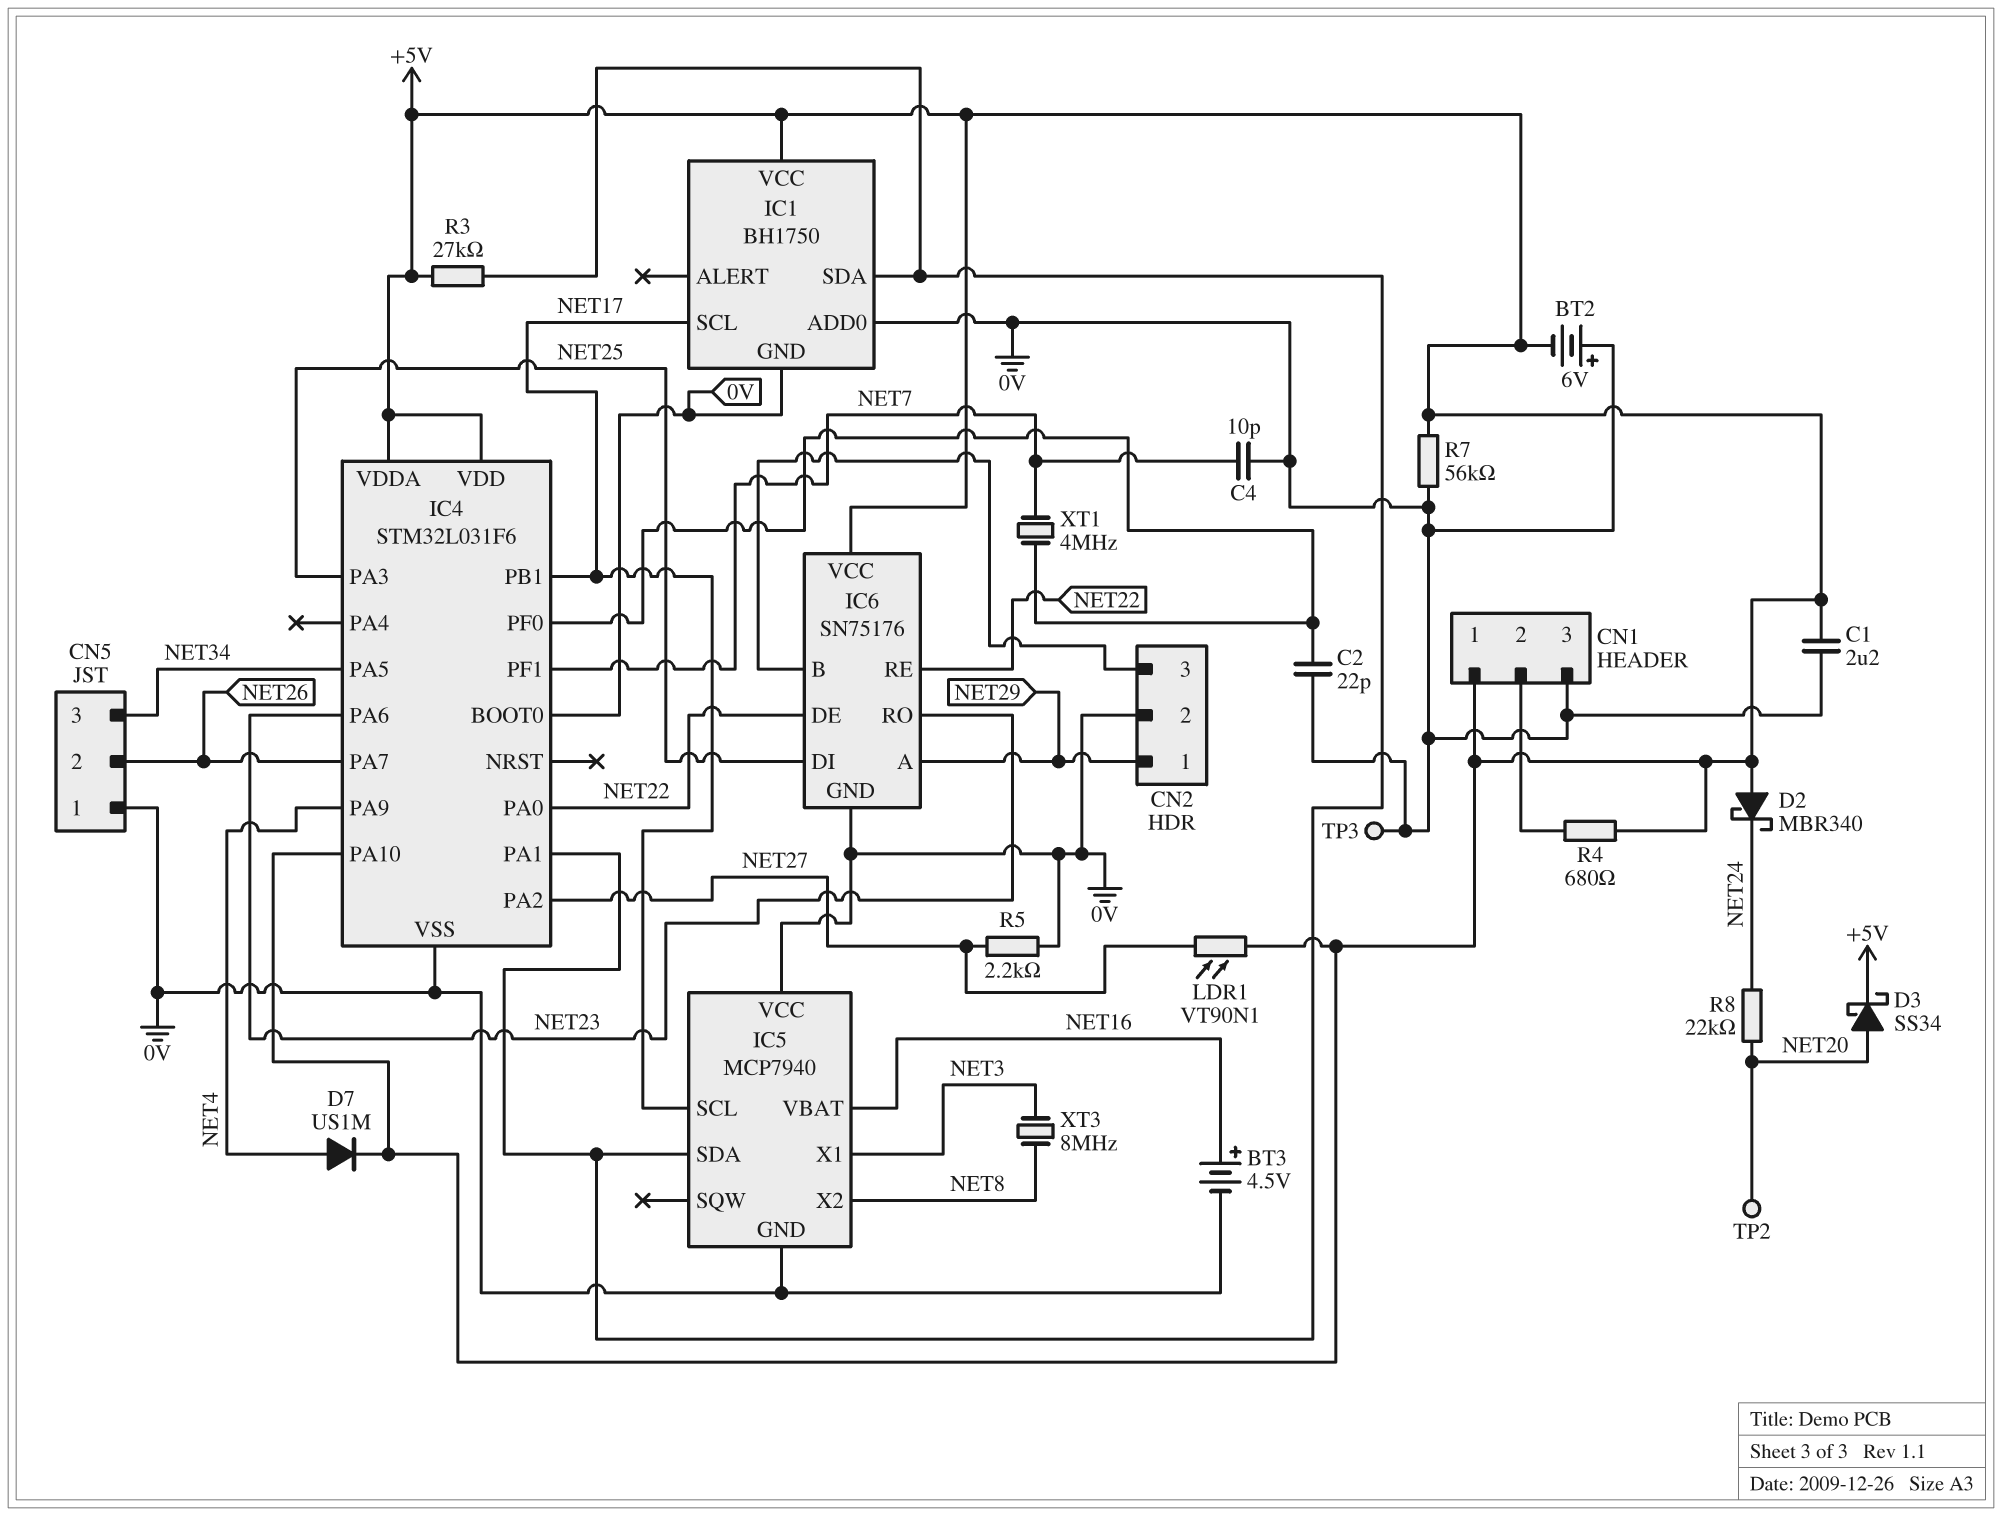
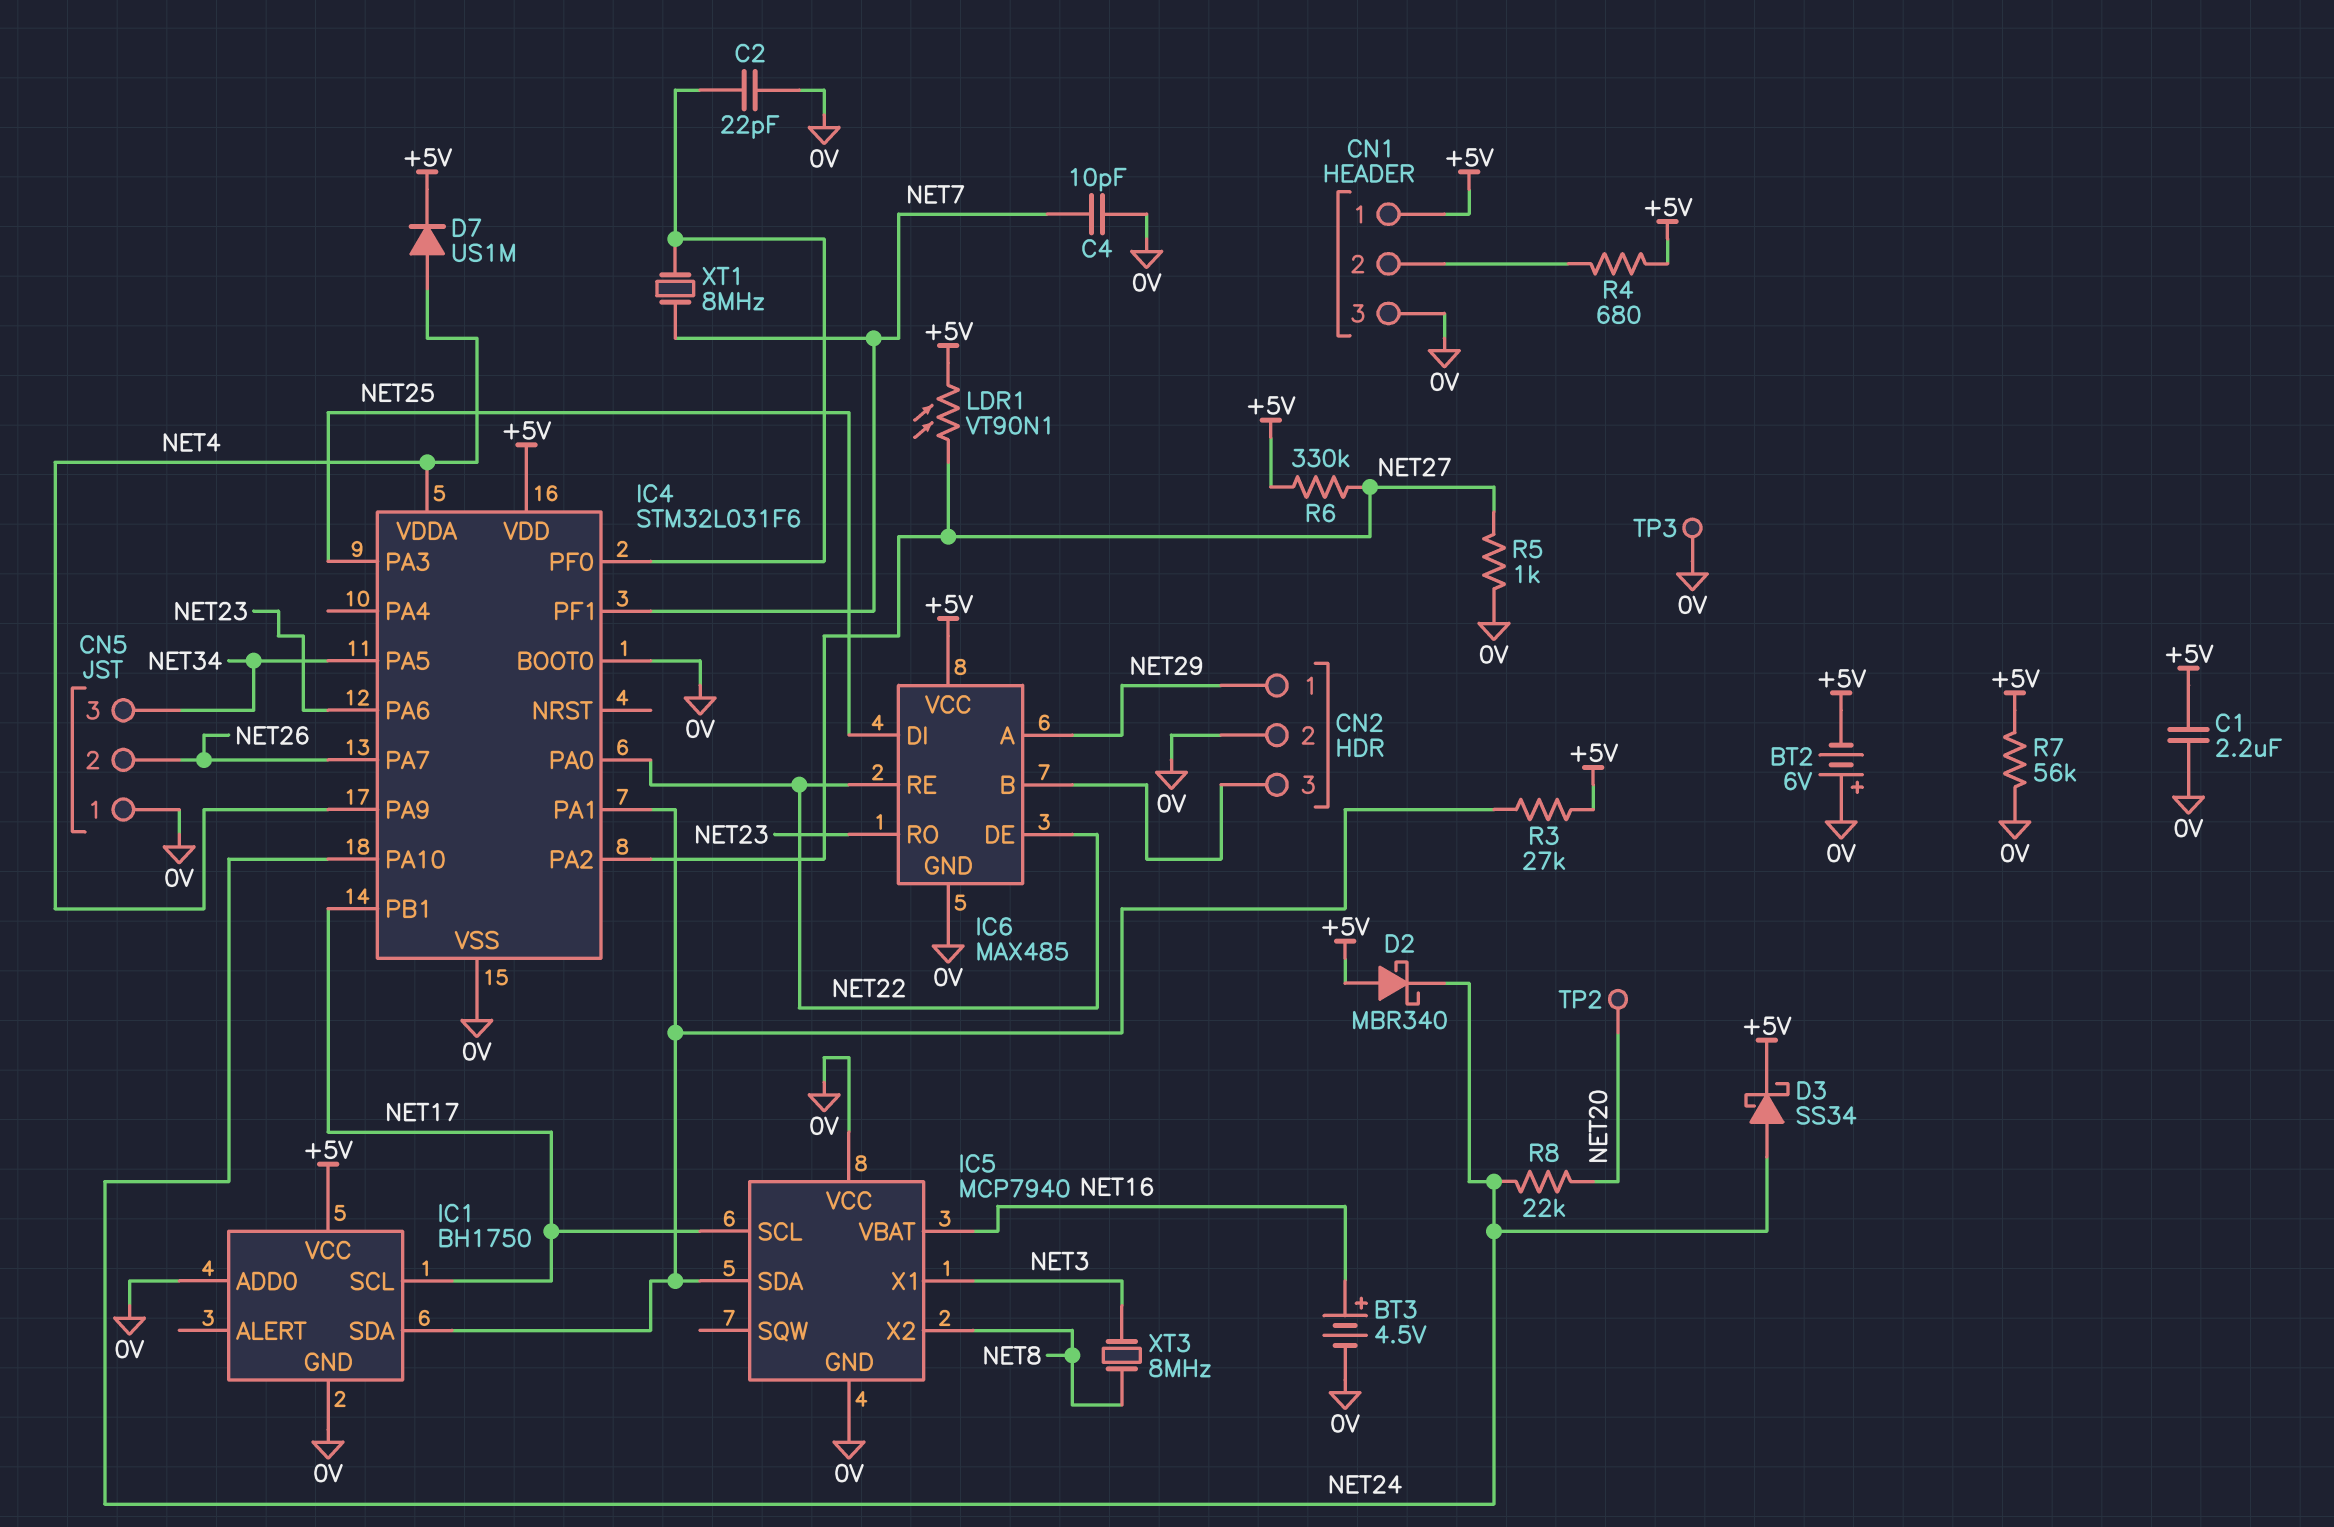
D3: schottky SS34 (A NET20, K +5V) -> schottky SS34 (A NET24, K +5V)
IC4 pin PA10: +5V -> NET24
IC4 pin VDDA: +5V -> NET4
IC6: SN75176 -> MAX485
R5: 2.2k (0V, NET27) -> 1k (0V, NET27)
R6: none -> 330k (+5V, NET27)
XT1: 4MHz (IC4/PF0, NET7) -> 8MHz (IC4/PF0, NET7)

